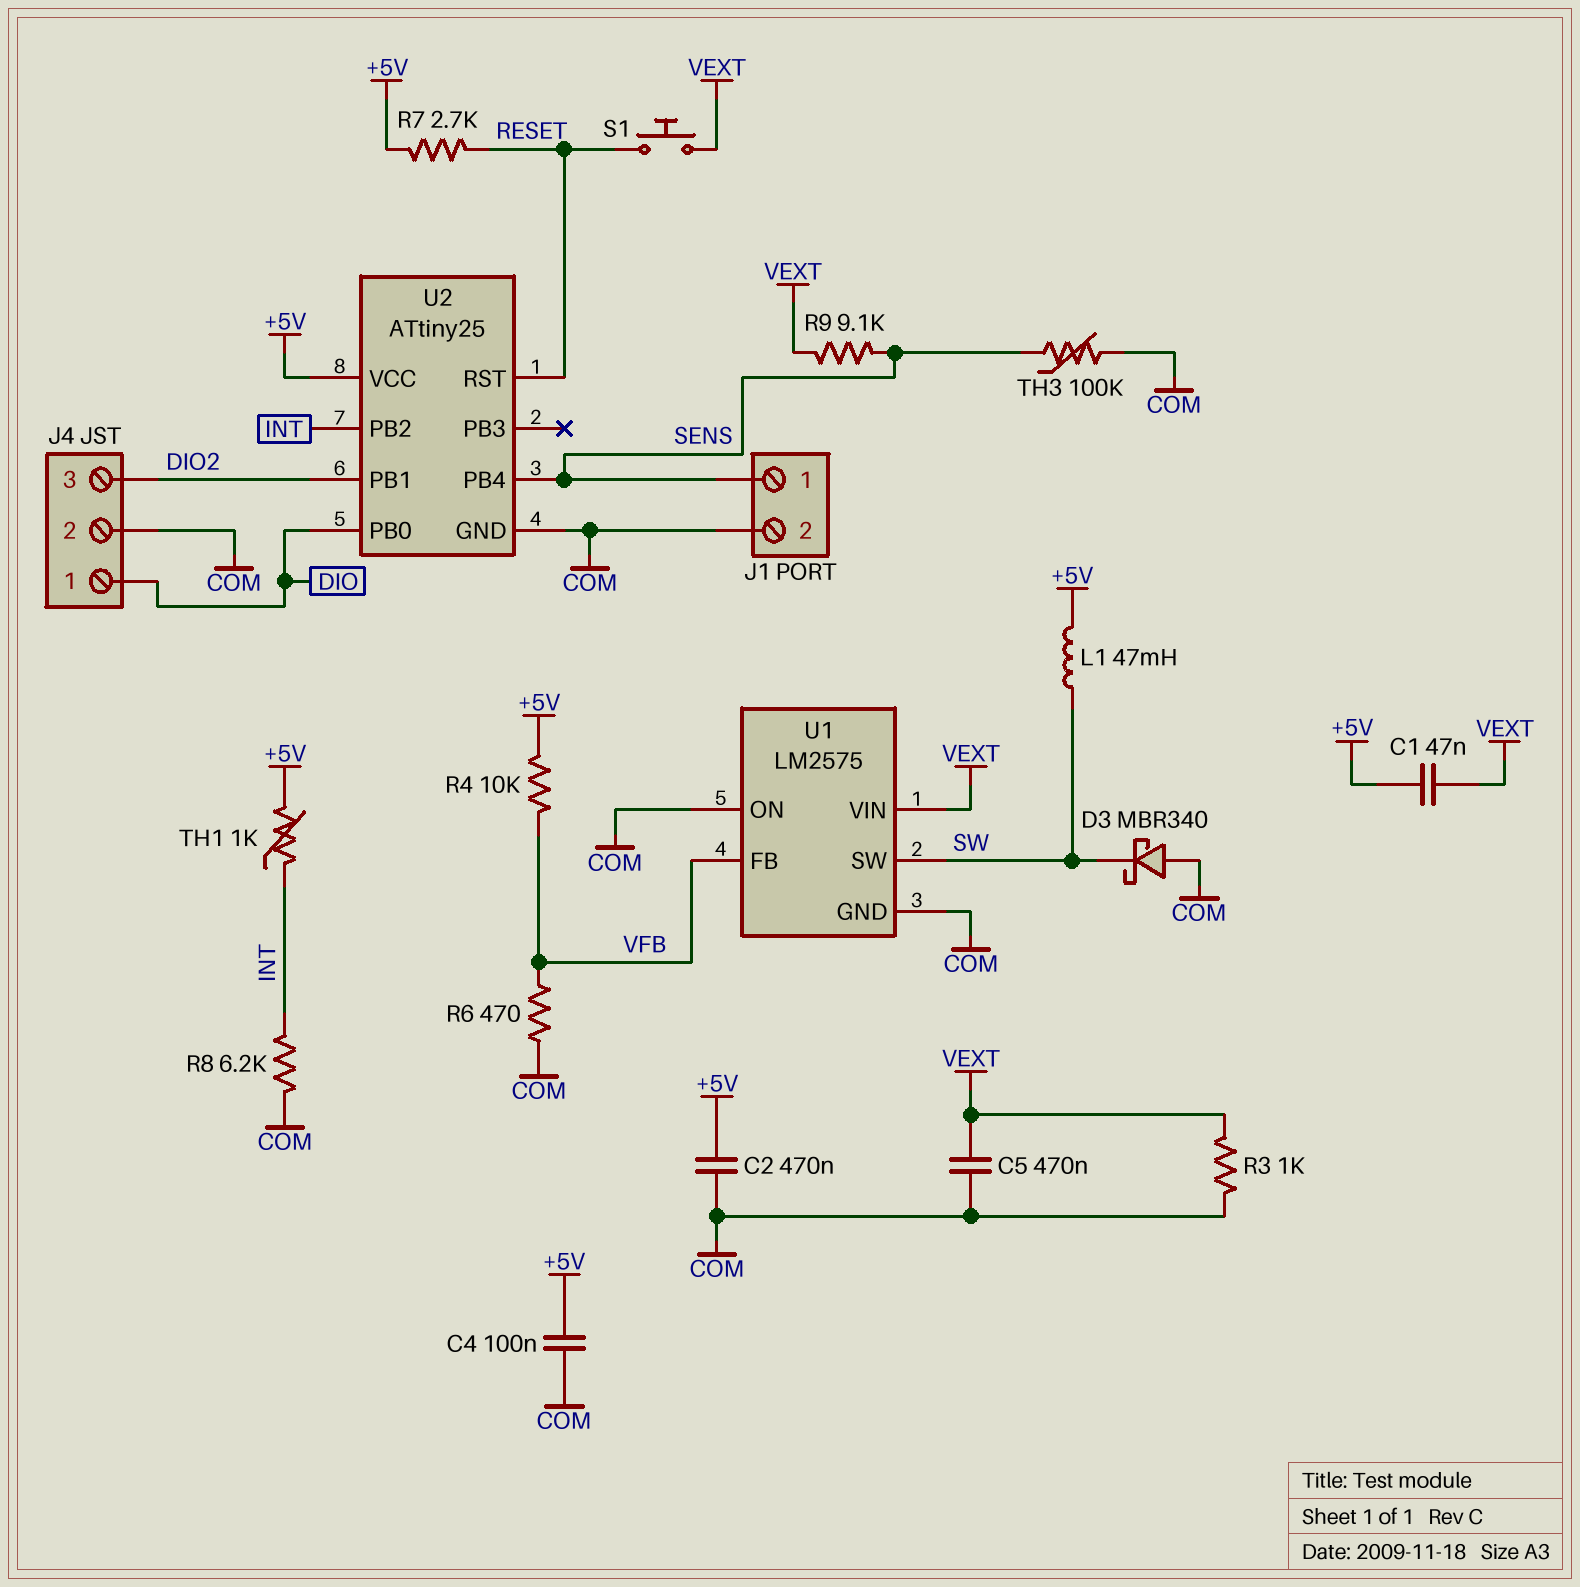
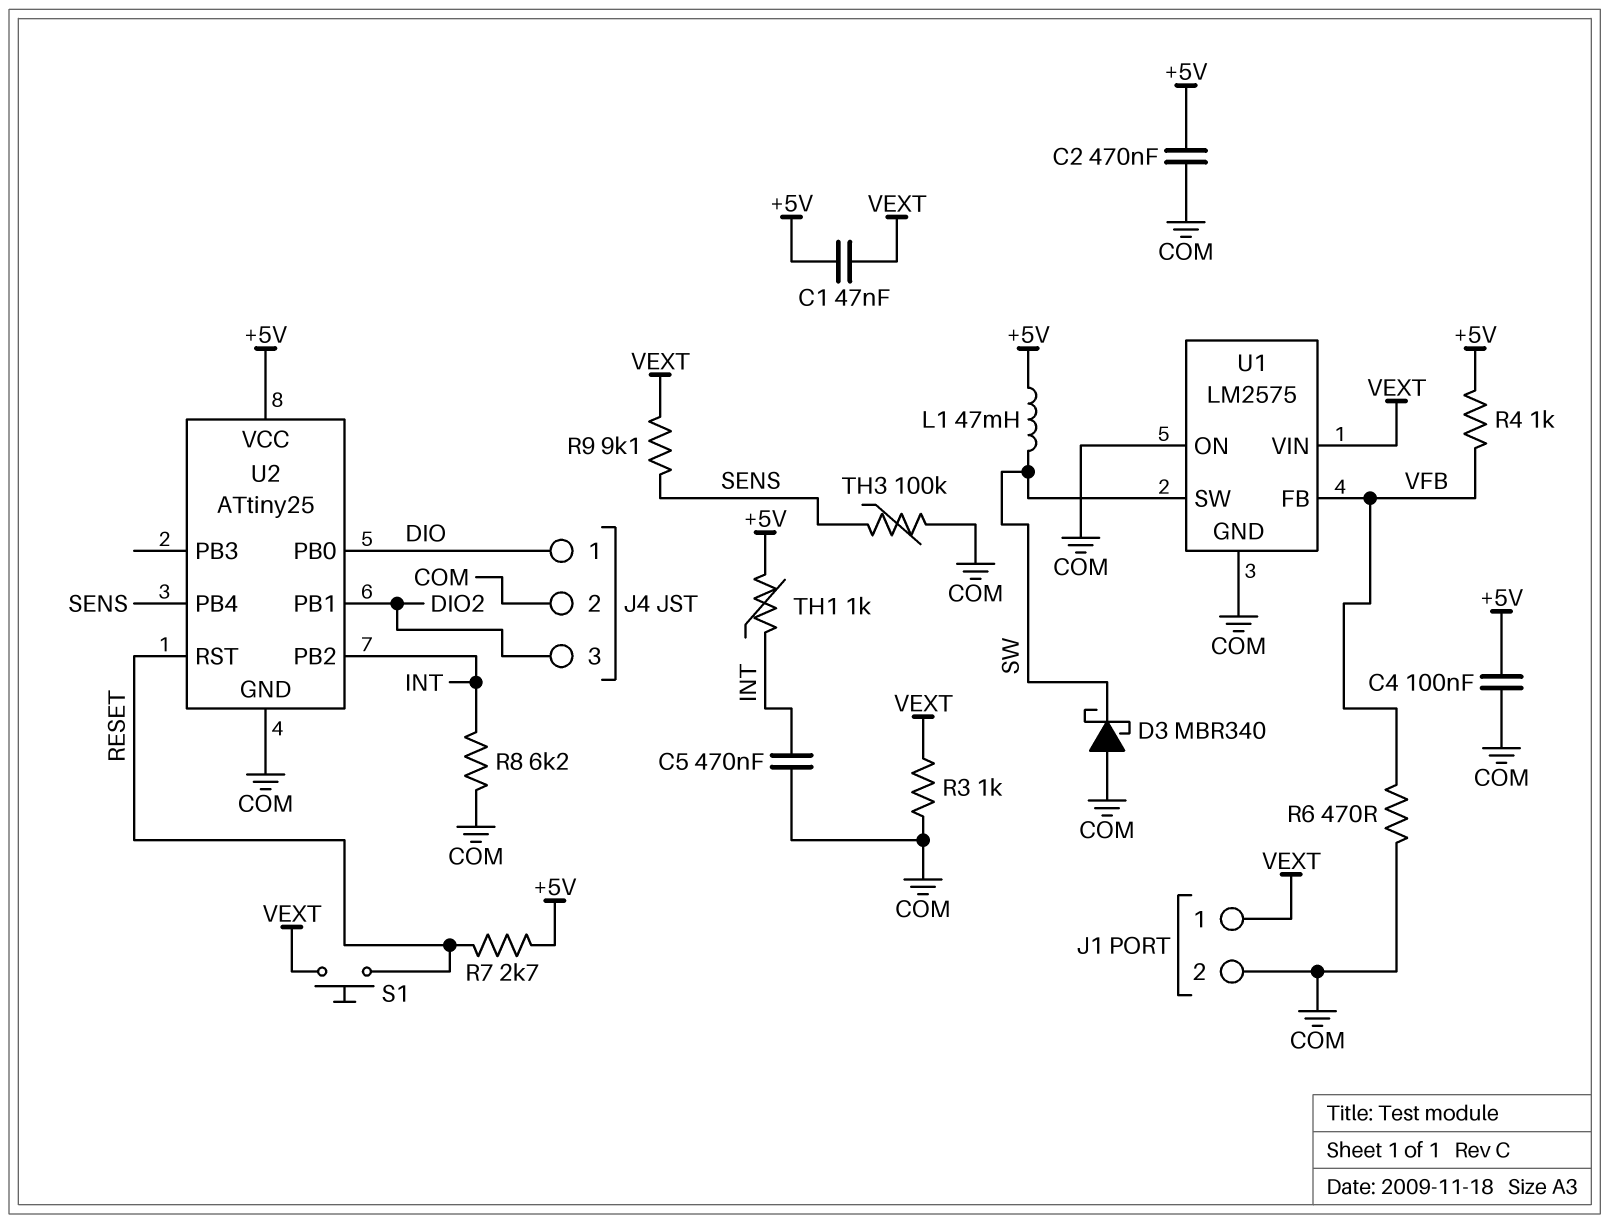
C5: 470nF (COM, VEXT) -> 470nF (COM, INT)
J1 pin 1: SENS -> VEXT
R4: 10k (+5V, VFB) -> 1k (+5V, VFB)

